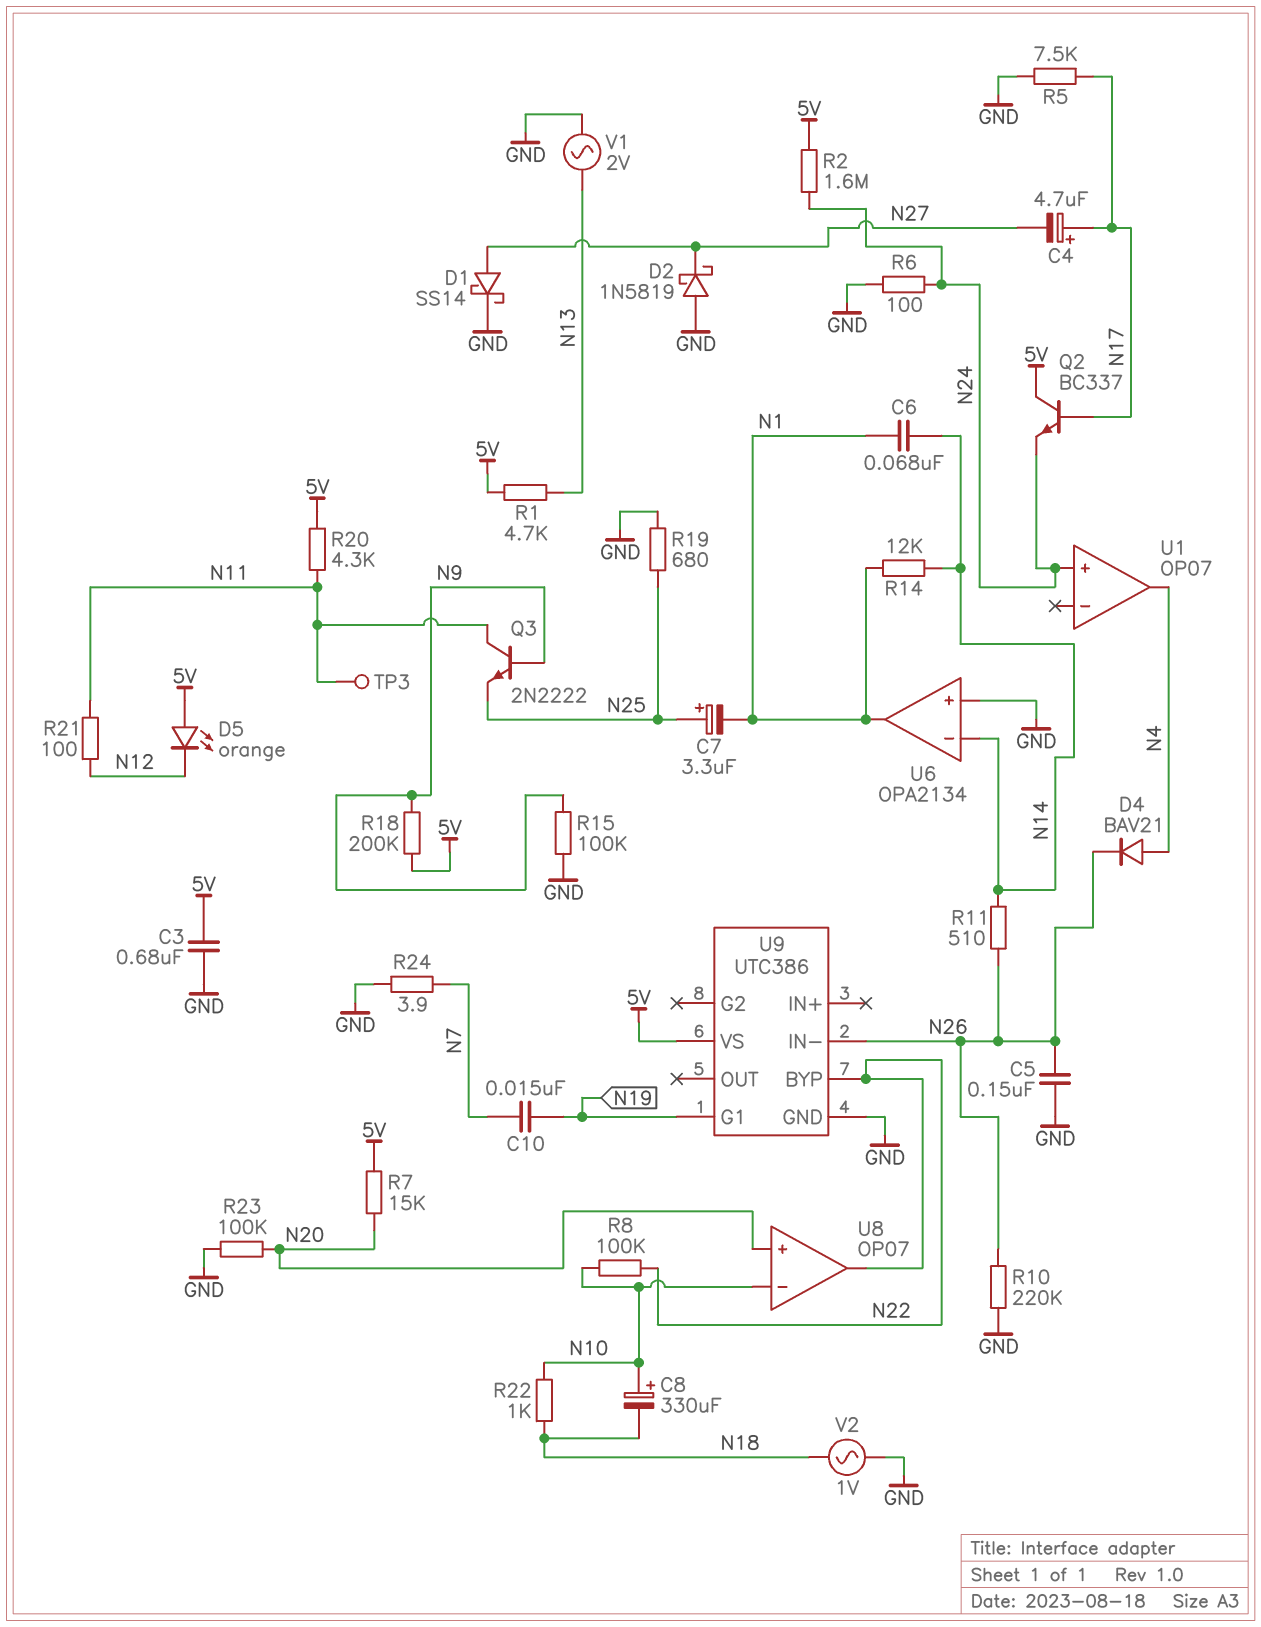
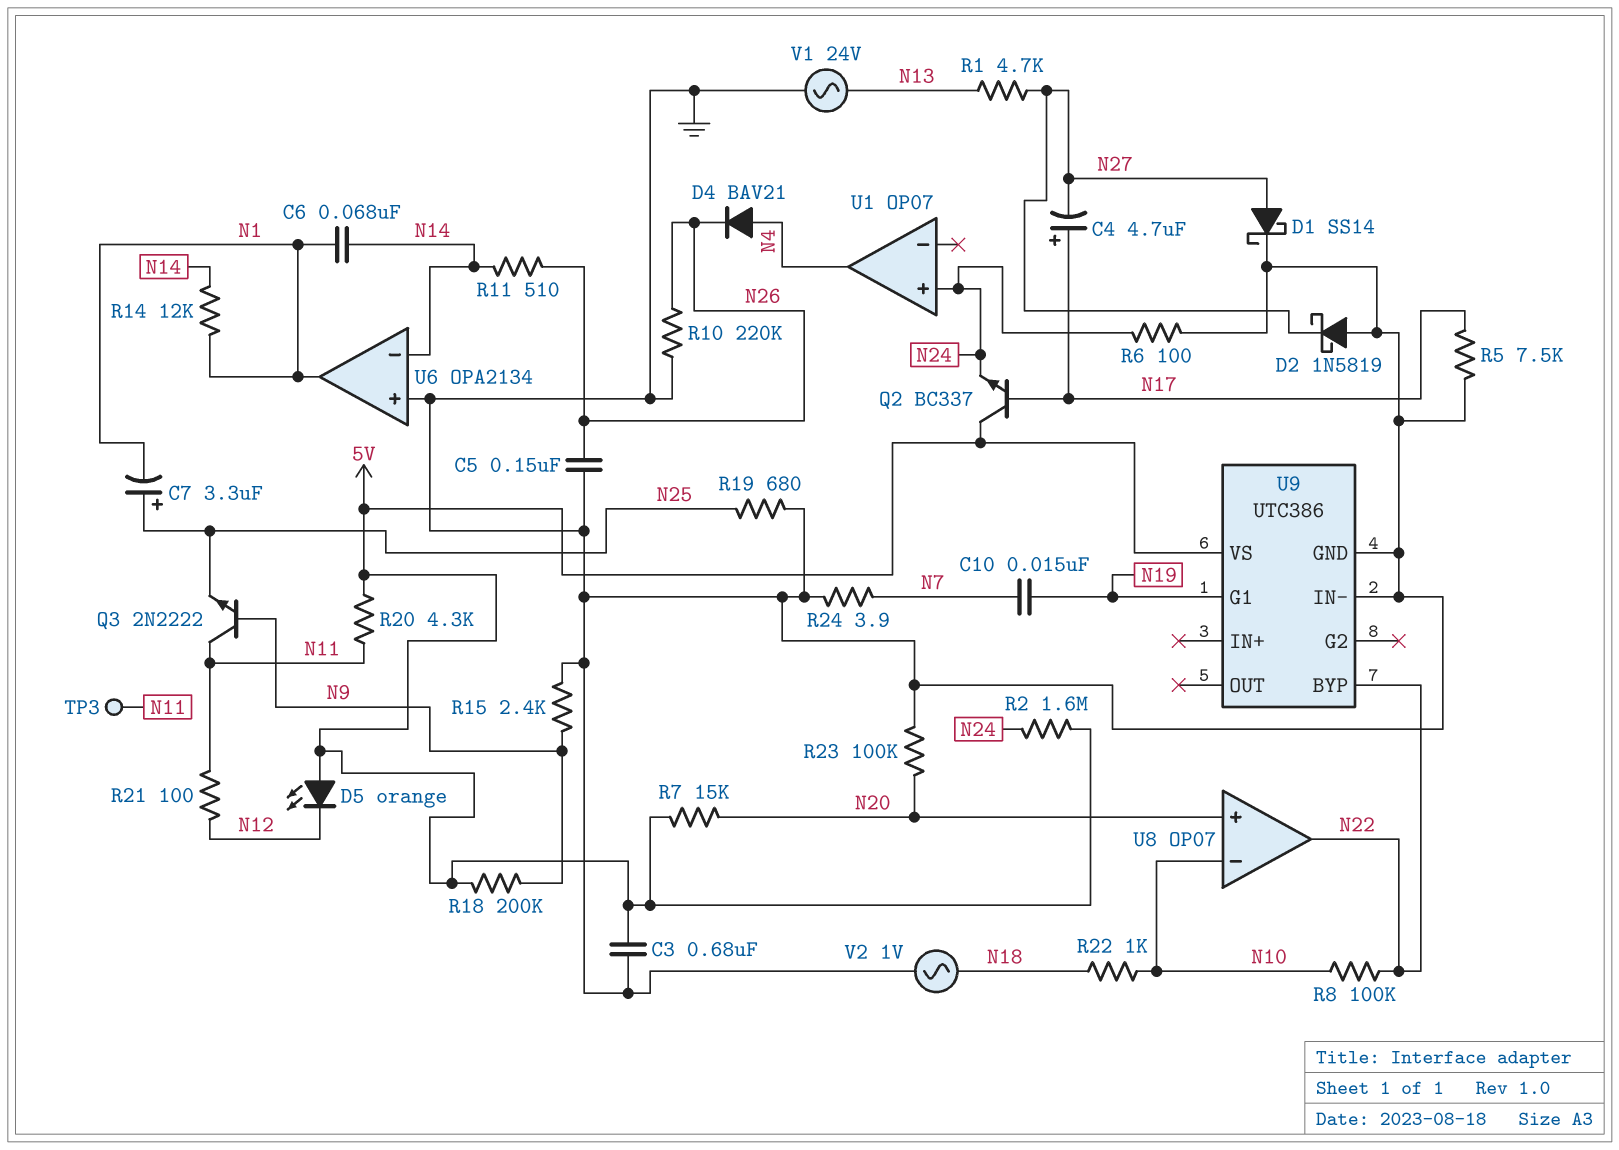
C8: 330uF (plus N10, minus N18) -> none
R1: 4.7k (5V, N13) -> 4.7k (N13, N27)
R15: 100k (GND, N9) -> 2.4k (GND, N9)
U9 pin IN-: N26 -> GND
V1: AC 2V (GND, N13) -> AC 24V (GND, N13)

